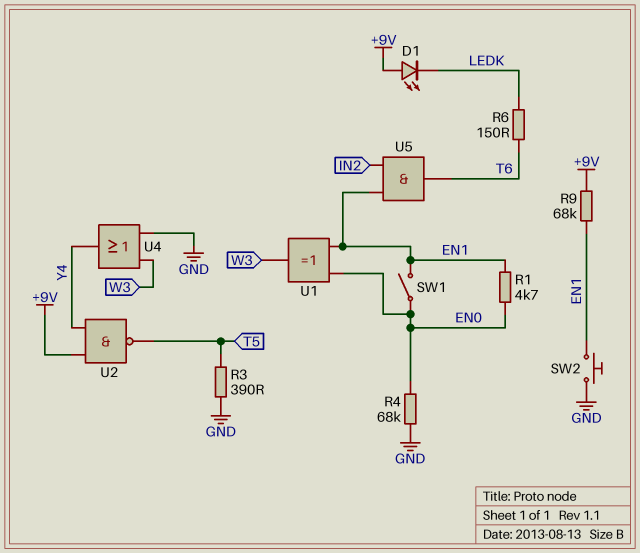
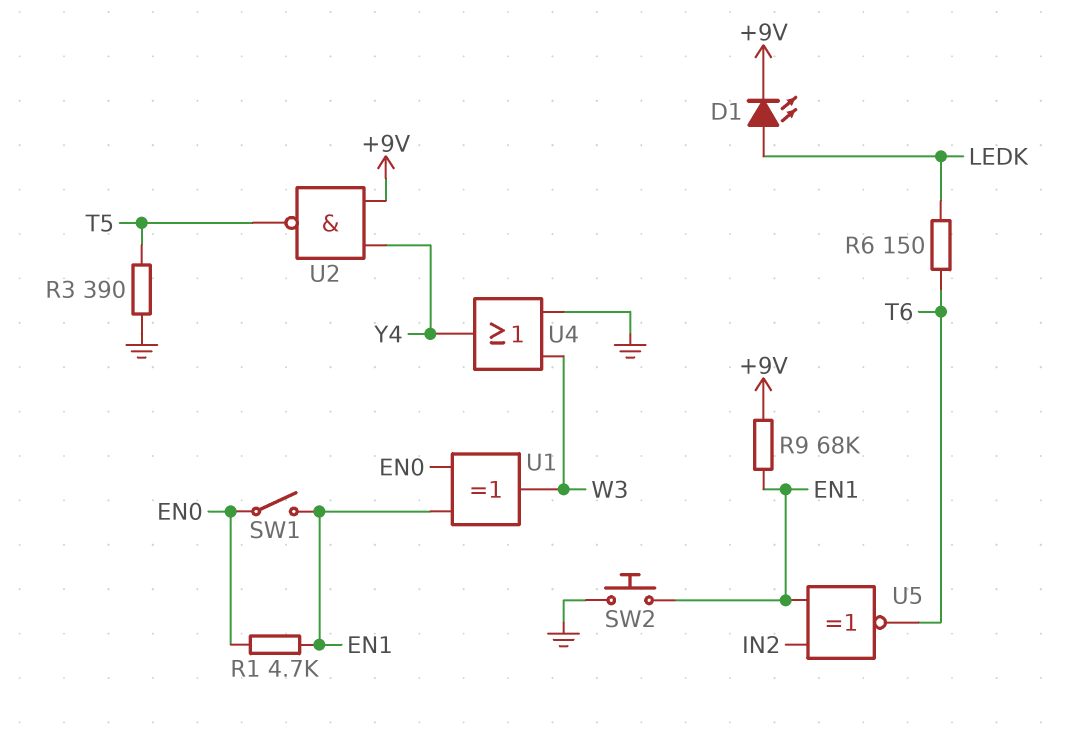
D1: LED (A +9V, K LEDK) -> LED (A LEDK, K +9V)
R4: 68k (EN0, GND) -> none
U5: AND (in EN1, in IN2, out T6) -> XNOR (in EN1, in IN2, out T6)

